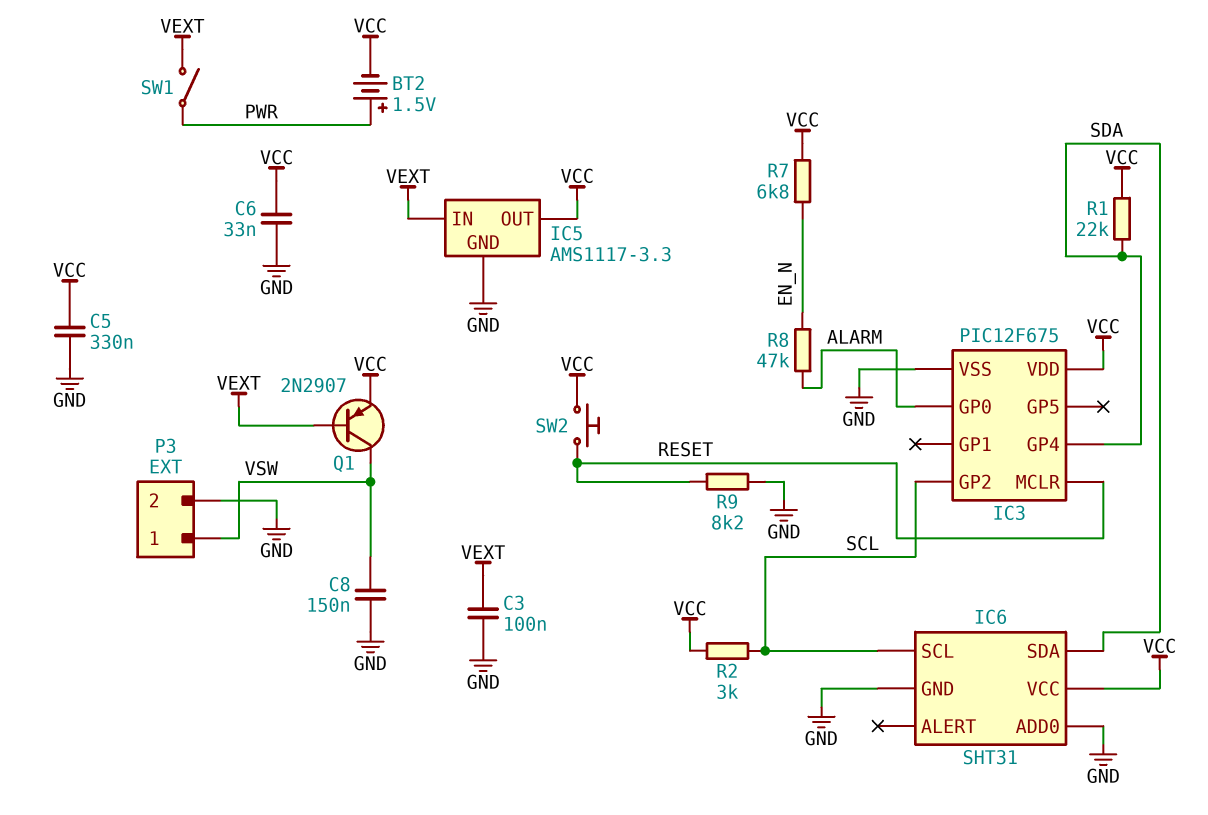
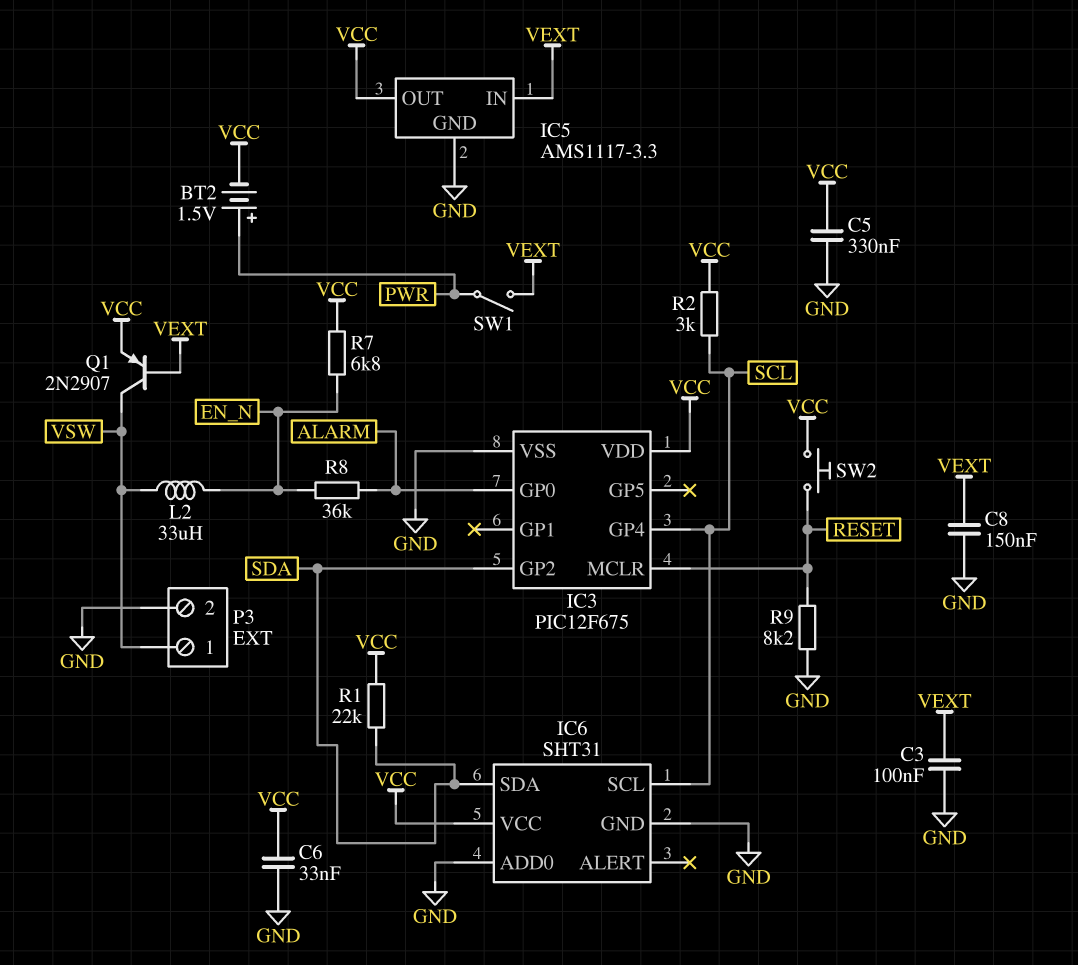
C8: 150nF (GND, VSW) -> 150nF (GND, VEXT)
IC3 pin GP2: SCL -> SDA
IC3 pin GP4: SDA -> SCL
L2: none -> 33uH (EN_N, VSW)
R8: 47k (ALARM, EN_N) -> 36k (ALARM, EN_N)

